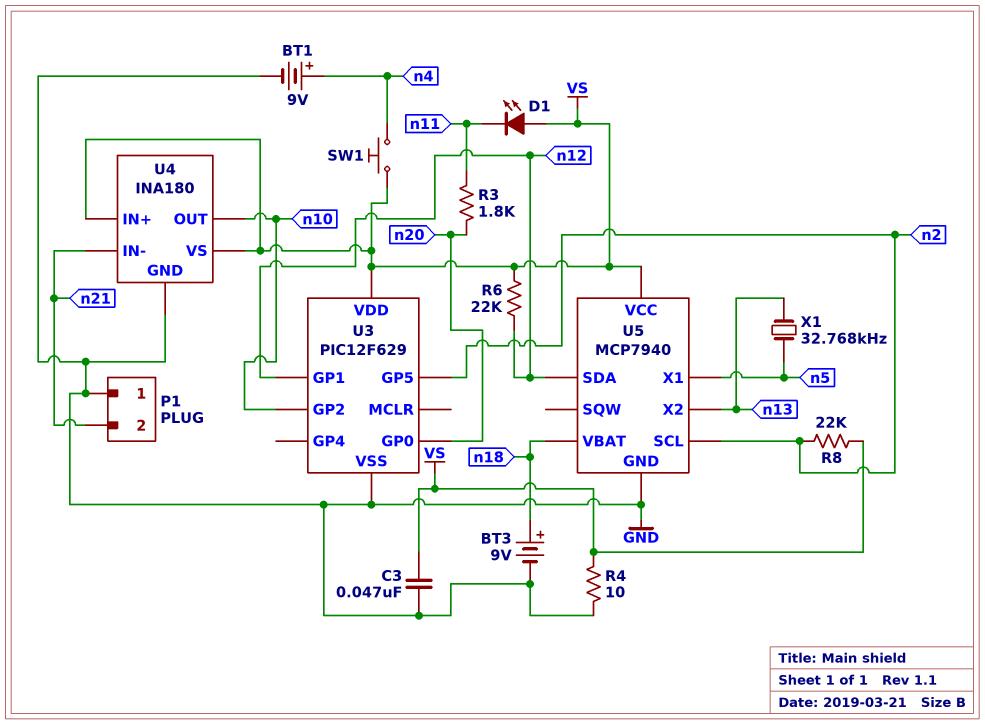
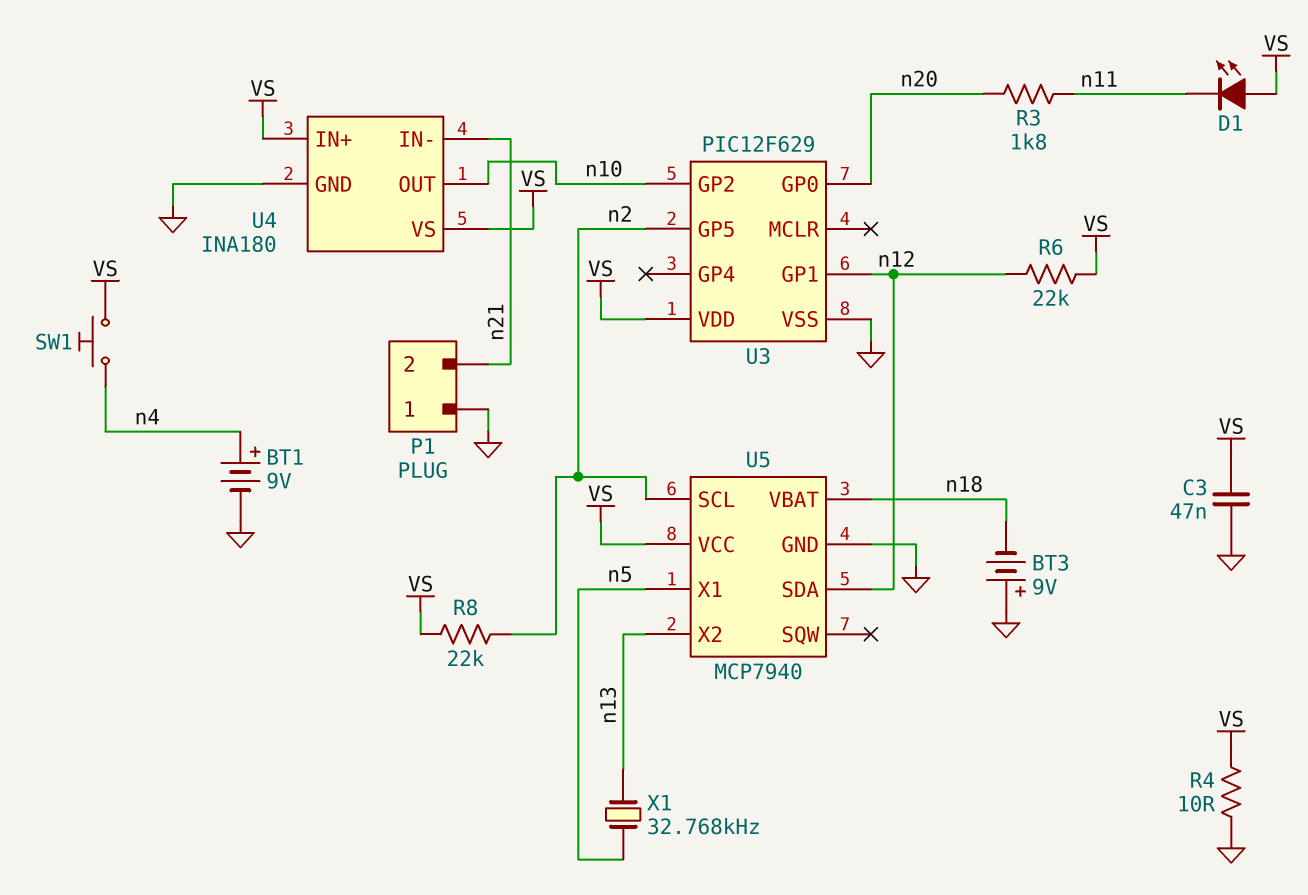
BT3: 9V (plus n18, minus GND) -> 9V (plus GND, minus n18)

